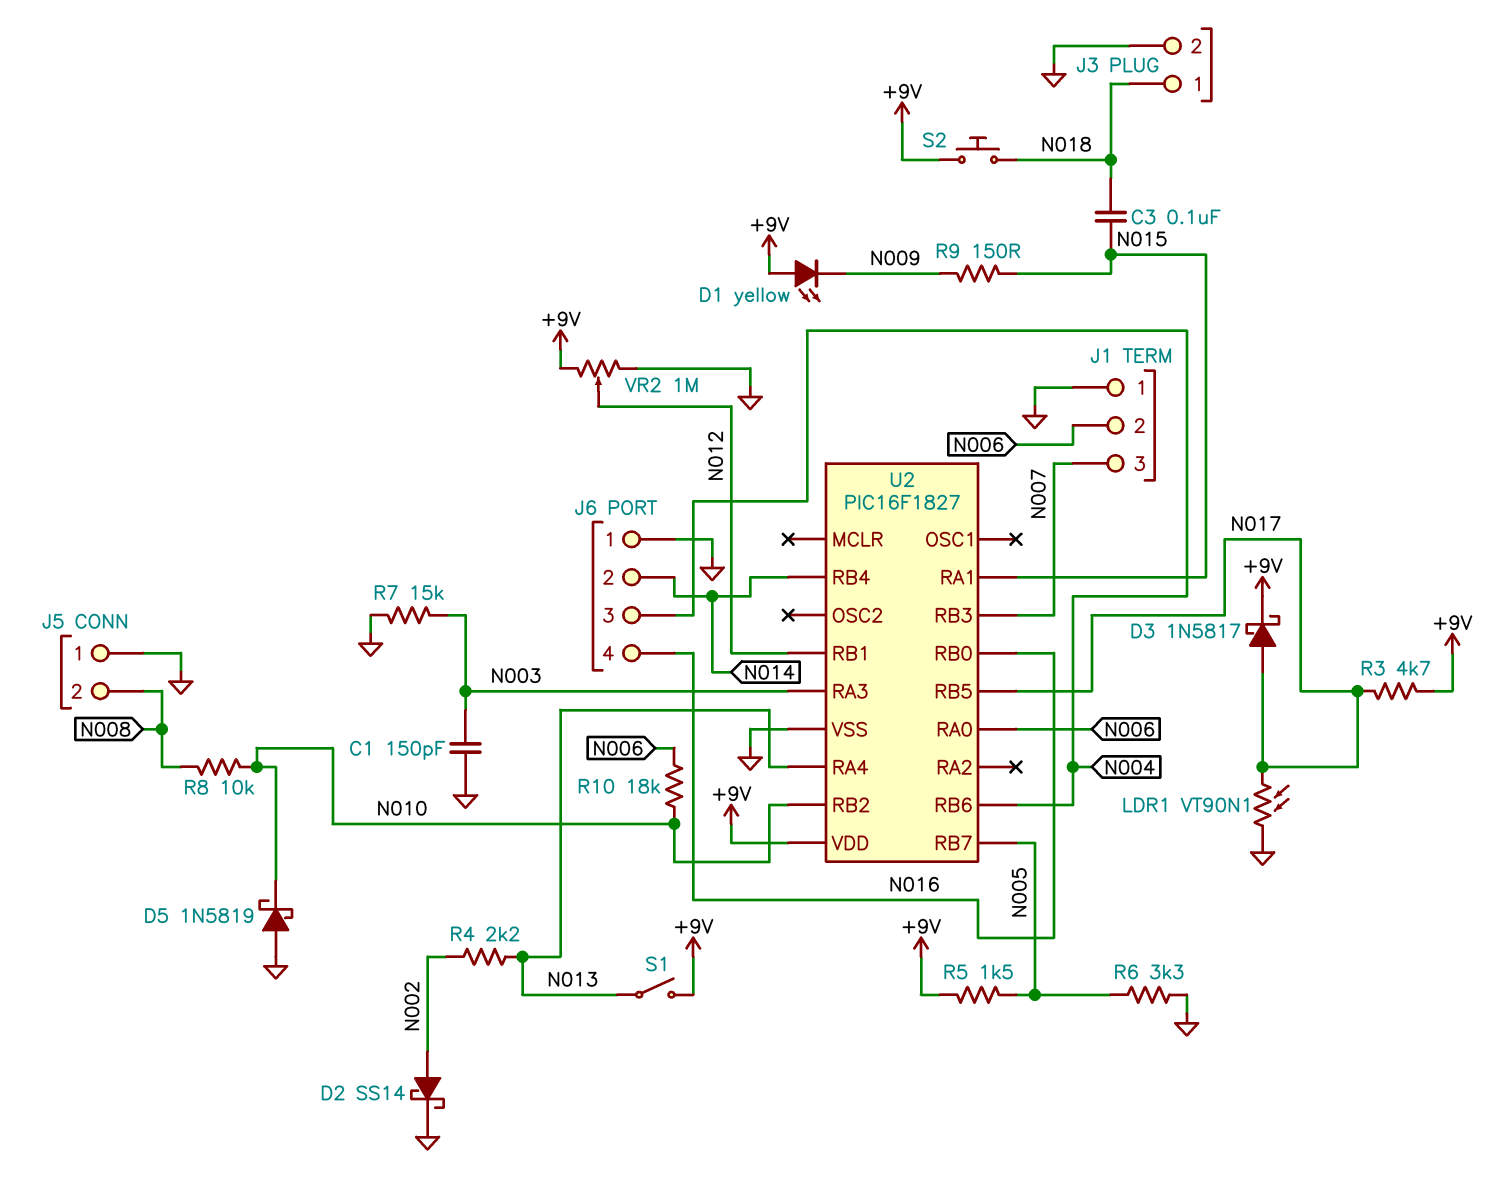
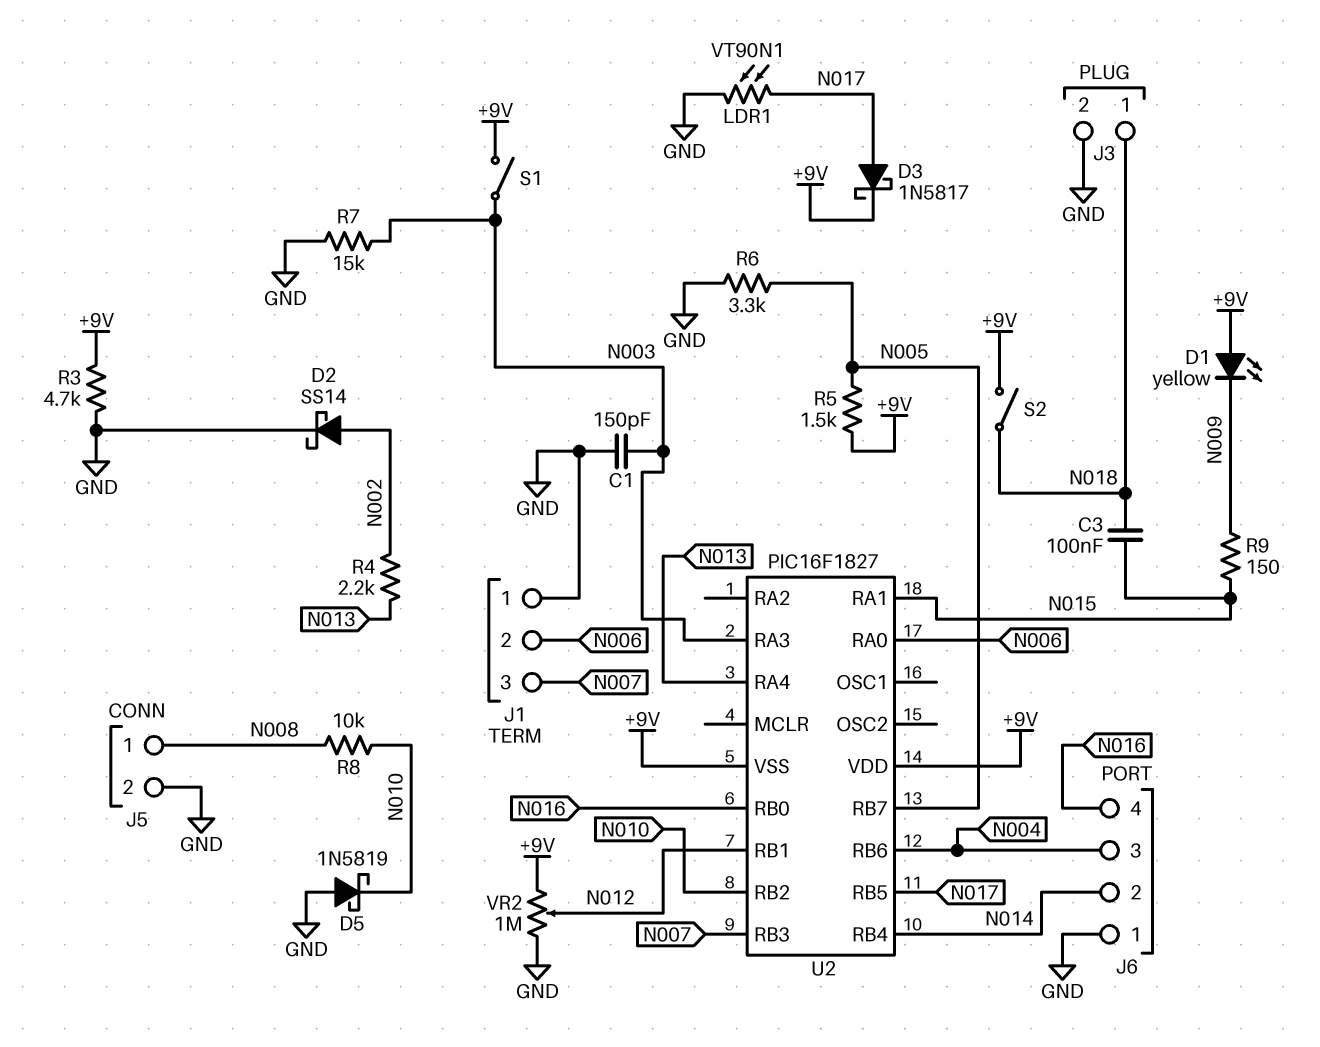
J5 pin 1: GND -> N008
J5 pin 2: N008 -> GND
R3: 4.7k (+9V, N017) -> 4.7k (+9V, GND)
R10: 18k (N006, N010) -> none
S1: switch (+9V, N013) -> switch (+9V, N003)
S2: button (+9V, N018) -> switch (+9V, N018)
U2 pin VSS: GND -> +9V

